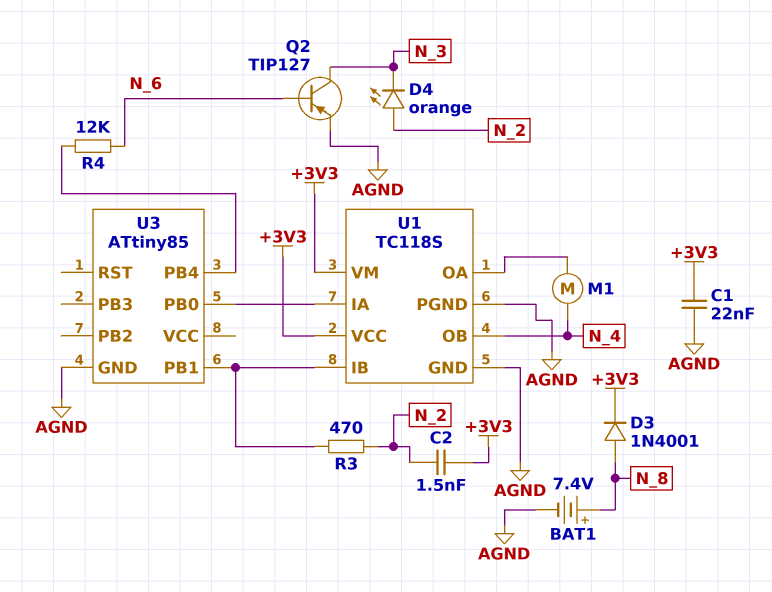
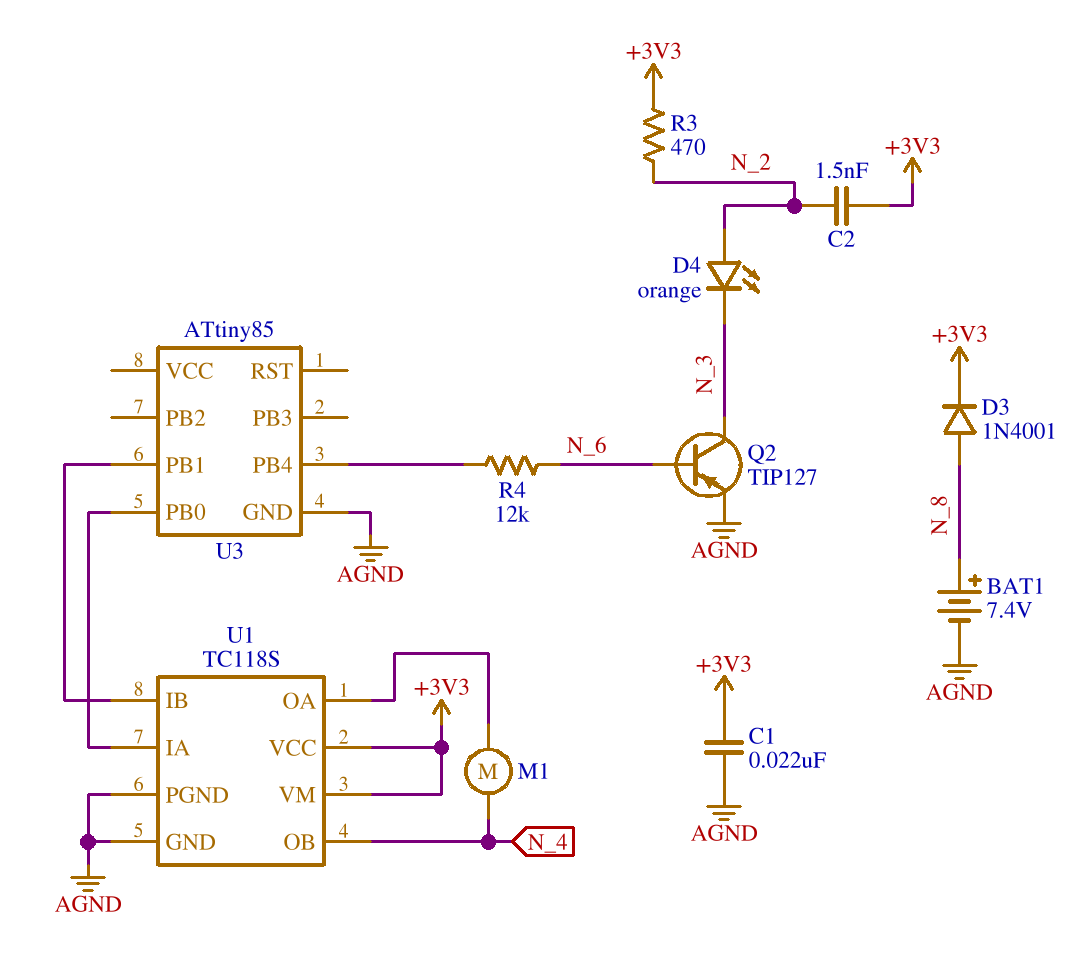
R3: 470 (N_2, U1/IB) -> 470 (+3V3, N_2)

